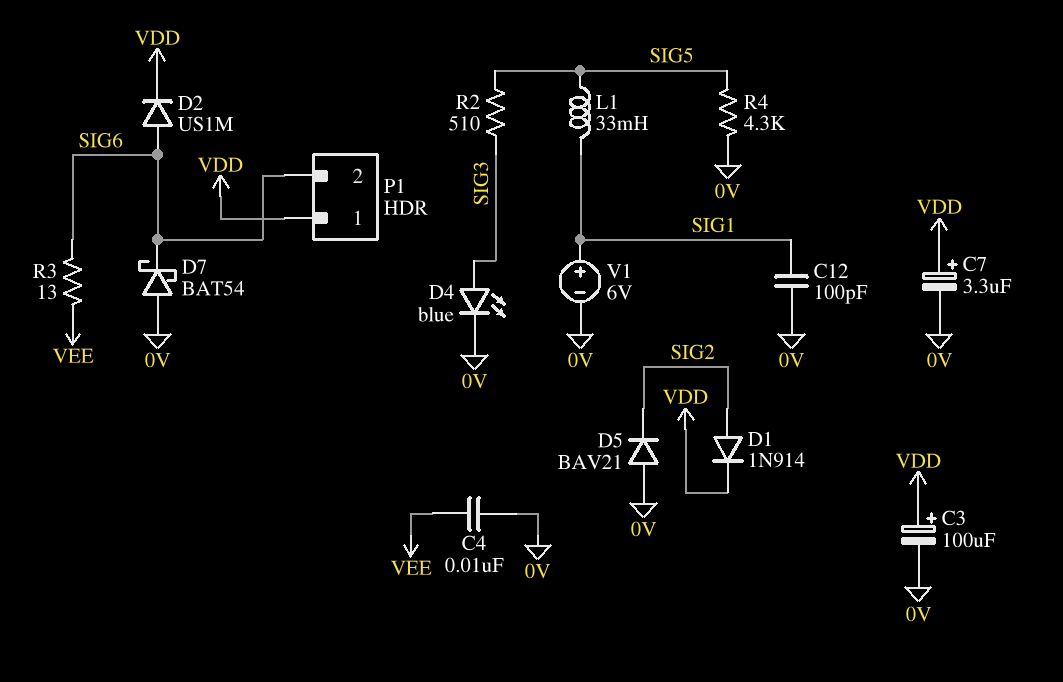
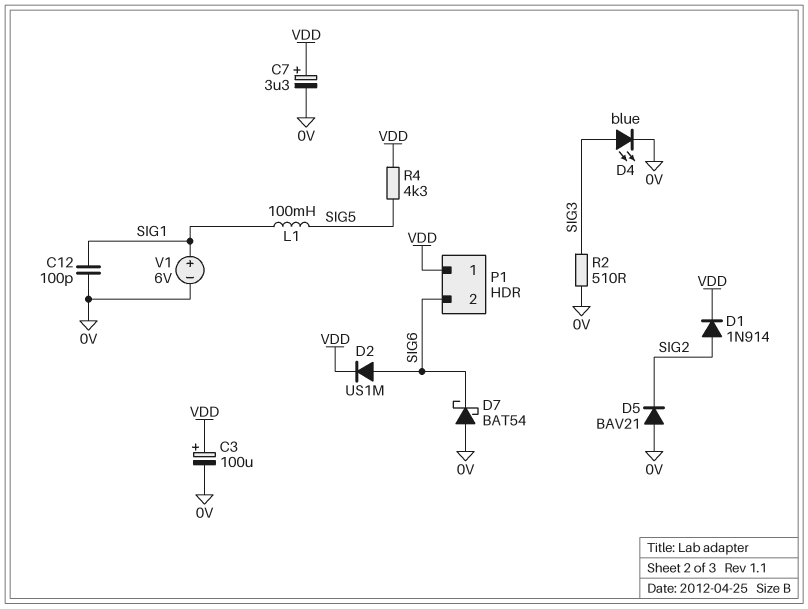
C4: 10nF (0V, VEE) -> none
L1: 33mH (SIG1, SIG5) -> 100mH (SIG1, SIG5)
R2: 510 (SIG3, SIG5) -> 510 (0V, SIG3)
R3: 13 (SIG6, VEE) -> none
R4: 4.3k (0V, SIG5) -> 4.3k (SIG5, VDD)

